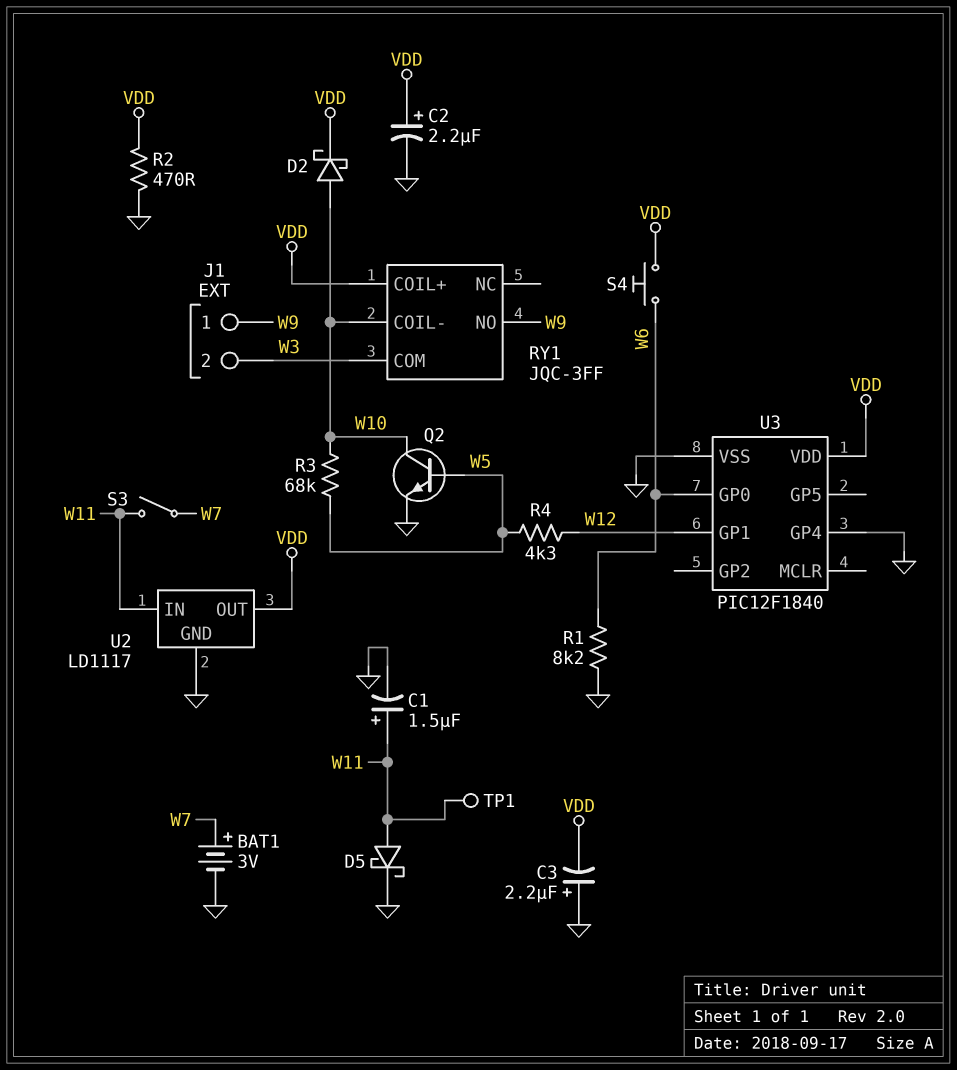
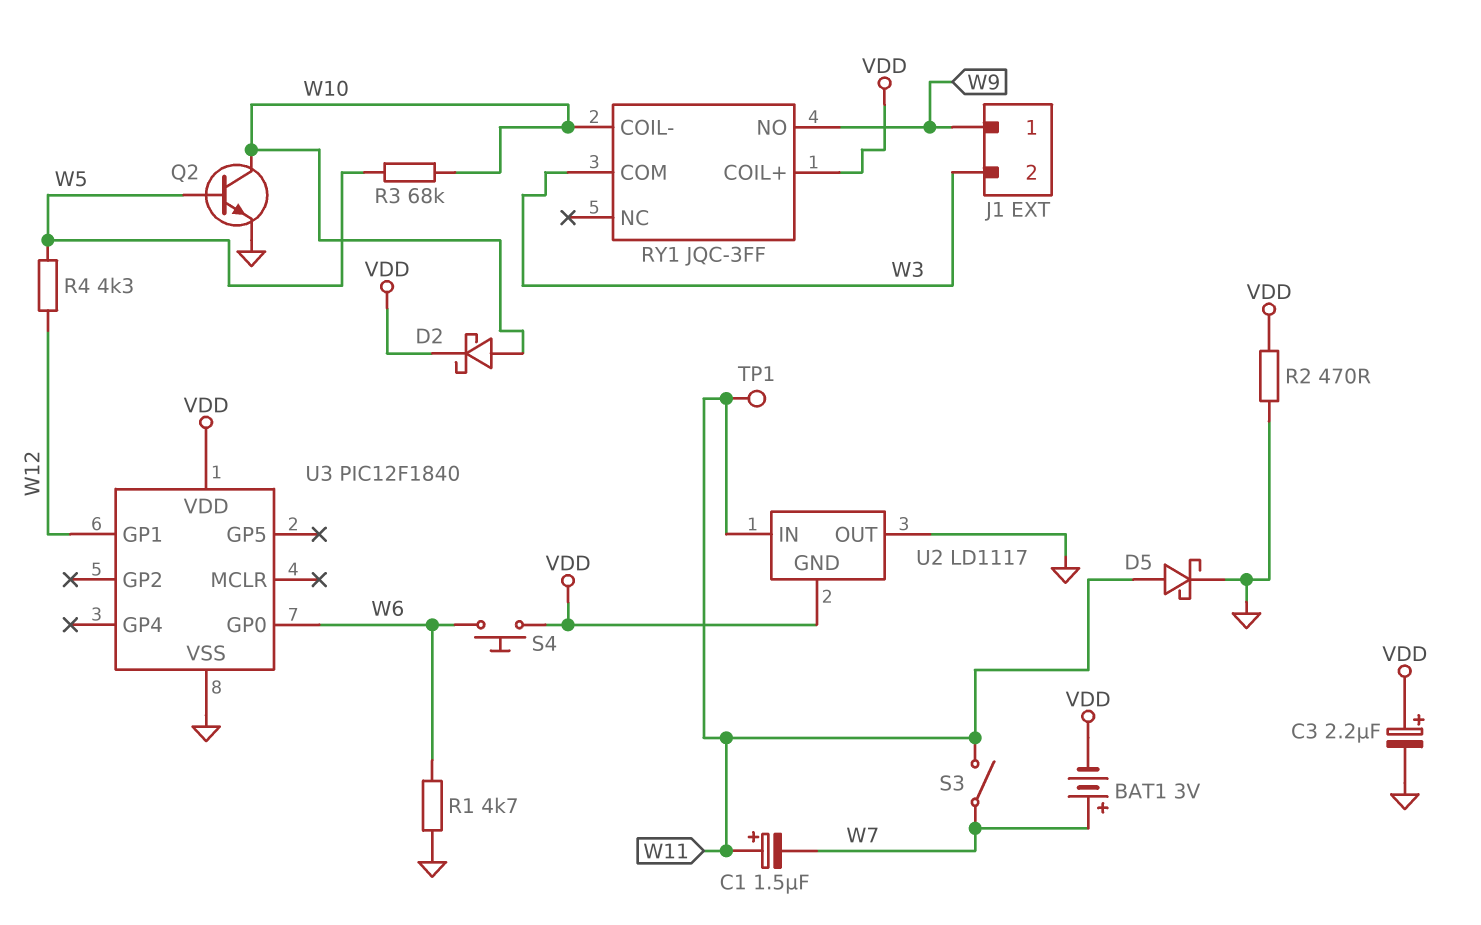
BAT1: 3V (plus W7, minus GND) -> 3V (plus W7, minus VDD)
C1: 1.5uF (plus W11, minus GND) -> 1.5uF (plus W11, minus W7)
C2: 2.2uF (plus VDD, minus GND) -> none
C3: 2.2uF (plus GND, minus VDD) -> 2.2uF (plus VDD, minus GND)
R1: 8.2k (GND, W6) -> 4.7k (GND, W6)
U2 pin GND: GND -> VDD
U2 pin OUT: VDD -> GND
U3 pin GP4: GND -> none

